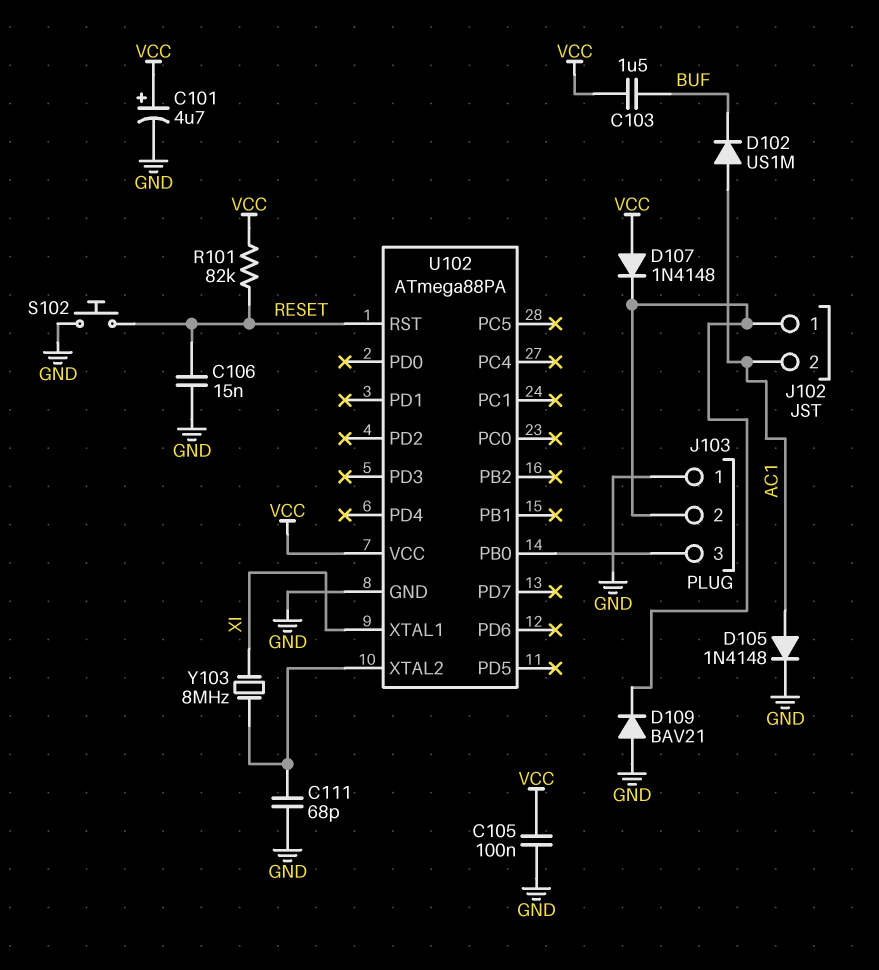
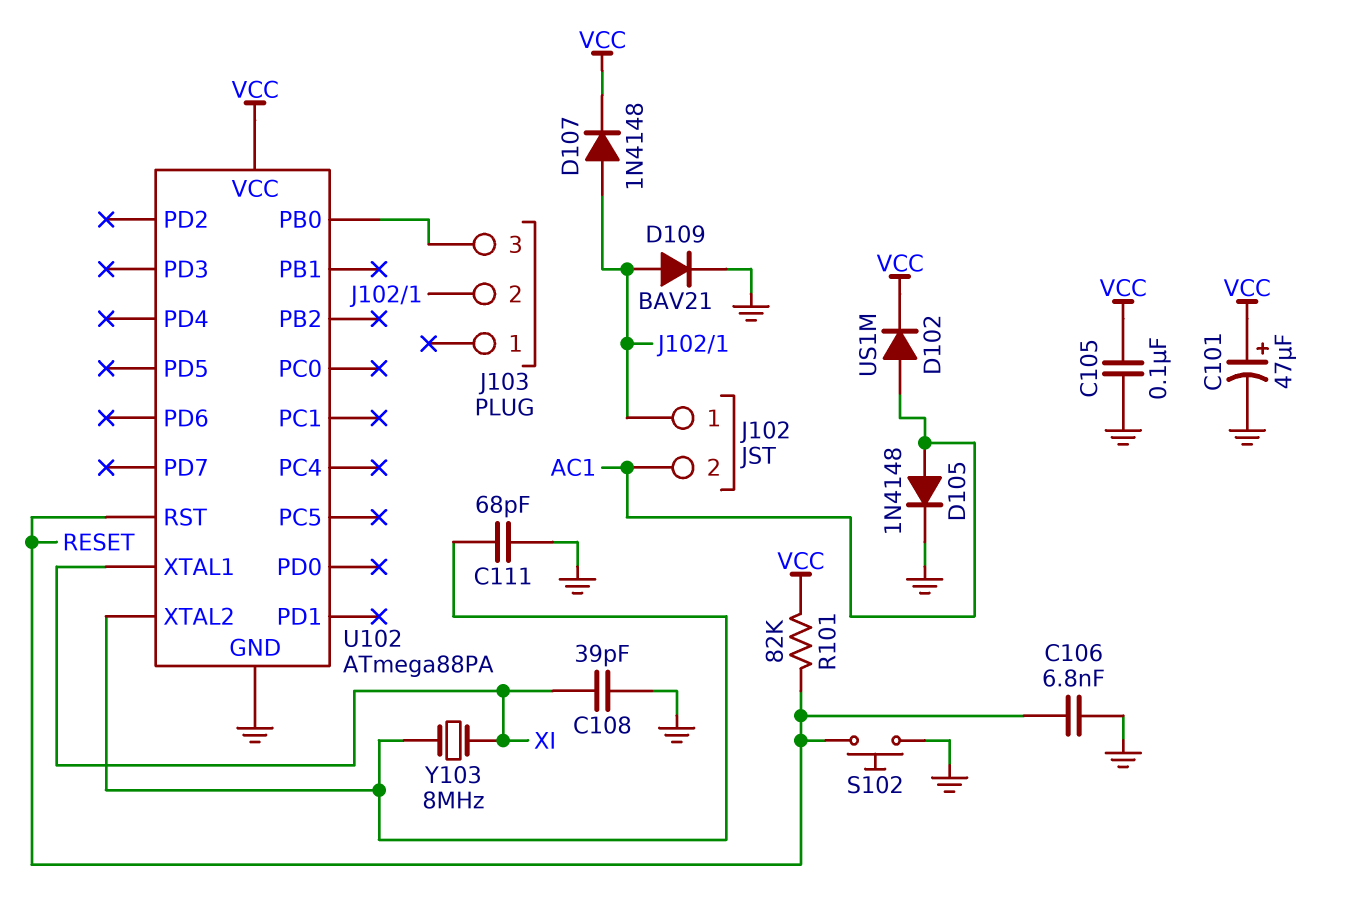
C101: 4.7uF (plus VCC, minus GND) -> 47uF (plus VCC, minus GND)
C103: 1.5uF (BUF, VCC) -> none
C106: 15nF (GND, RESET) -> 6.8nF (GND, RESET)
C108: none -> 39pF (GND, XI)
D102: diode US1M (A AC1, K BUF) -> diode US1M (A AC1, K VCC)
D107: diode 1N4148 (A VCC, K J102/1) -> diode 1N4148 (A J102/1, K VCC)
D109: diode BAV21 (A GND, K J102/1) -> diode BAV21 (A J102/1, K GND)
J103 pin 1: GND -> none

